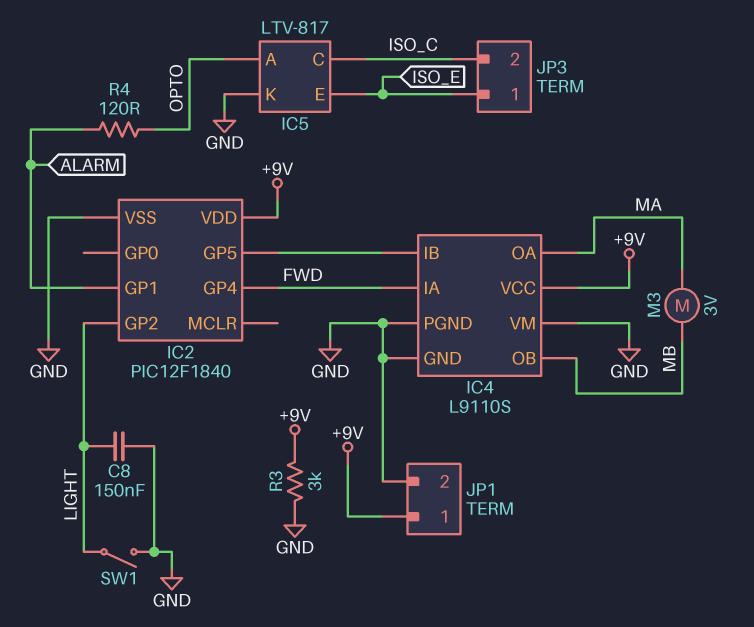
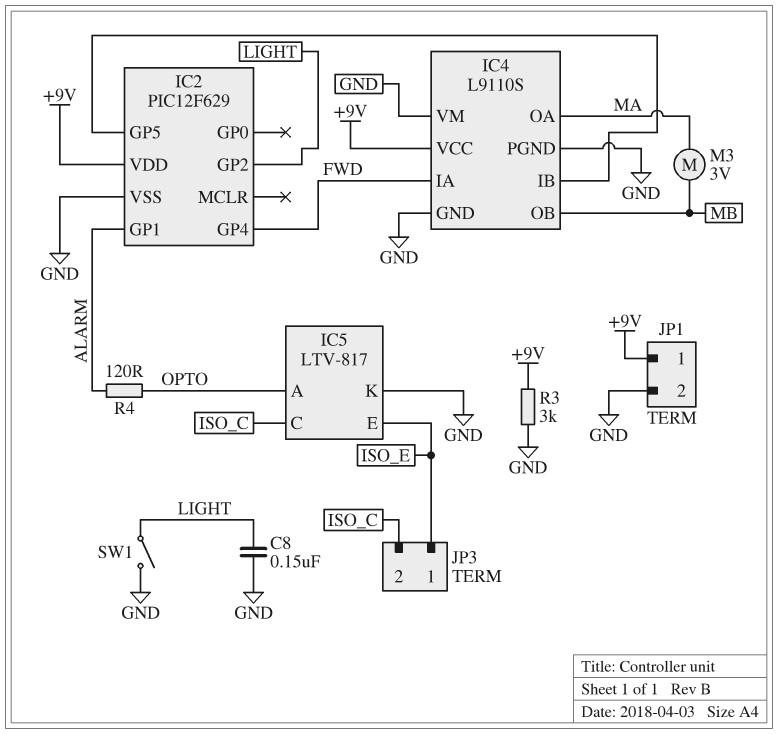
IC2: PIC12F1840 -> PIC12F629

